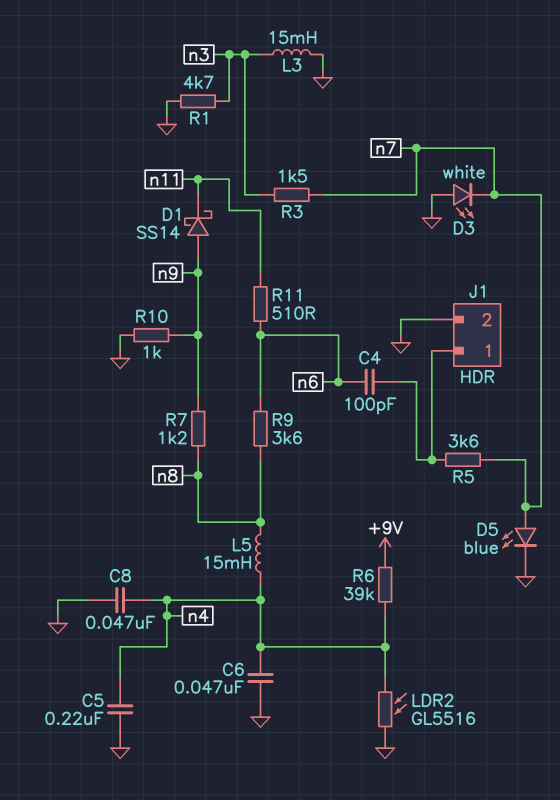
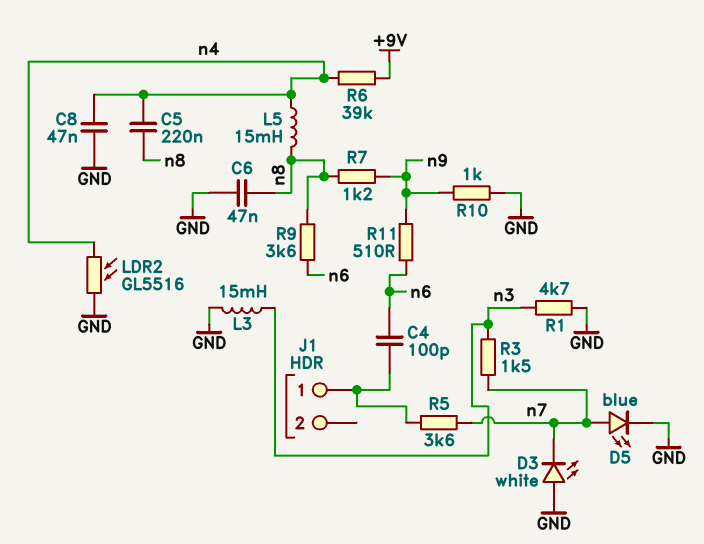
C5: 220nF (GND, n4) -> 220nF (n4, n8)
C6: 47nF (GND, n4) -> 47nF (GND, n8)
D1: schottky SS14 (A n9, K n11) -> none
J1 pin 2: GND -> none
R11: 510 (n6, n11) -> 510 (n6, n9)

